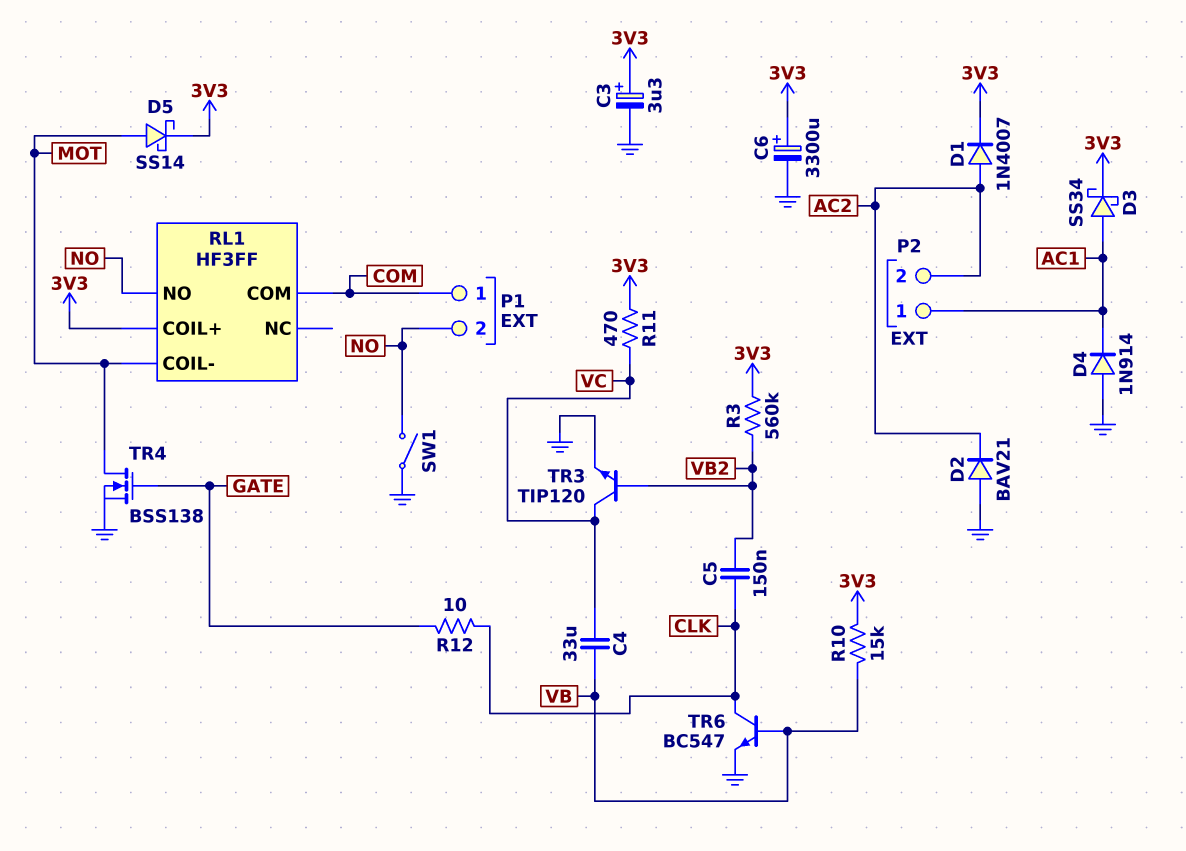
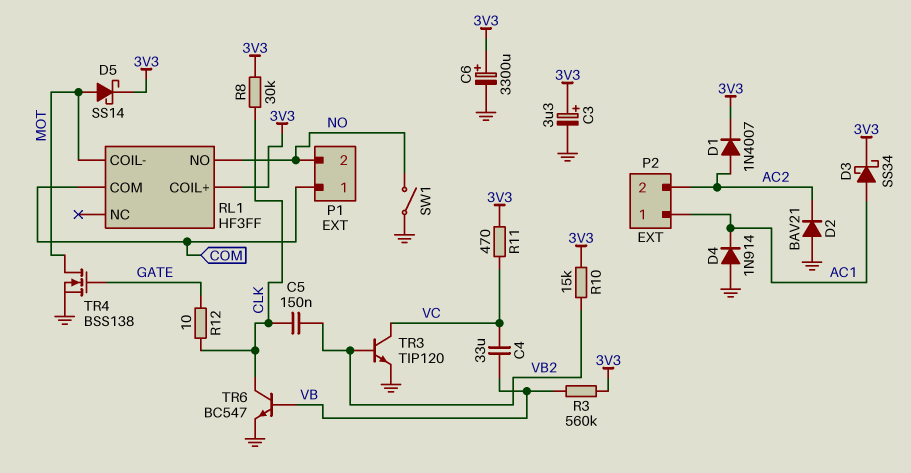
R3: 560k (3V3, VB2) -> 560k (3V3, VB)
R8: none -> 30k (3V3, CLK)
R10: 15k (3V3, VB) -> 15k (3V3, VB2)

